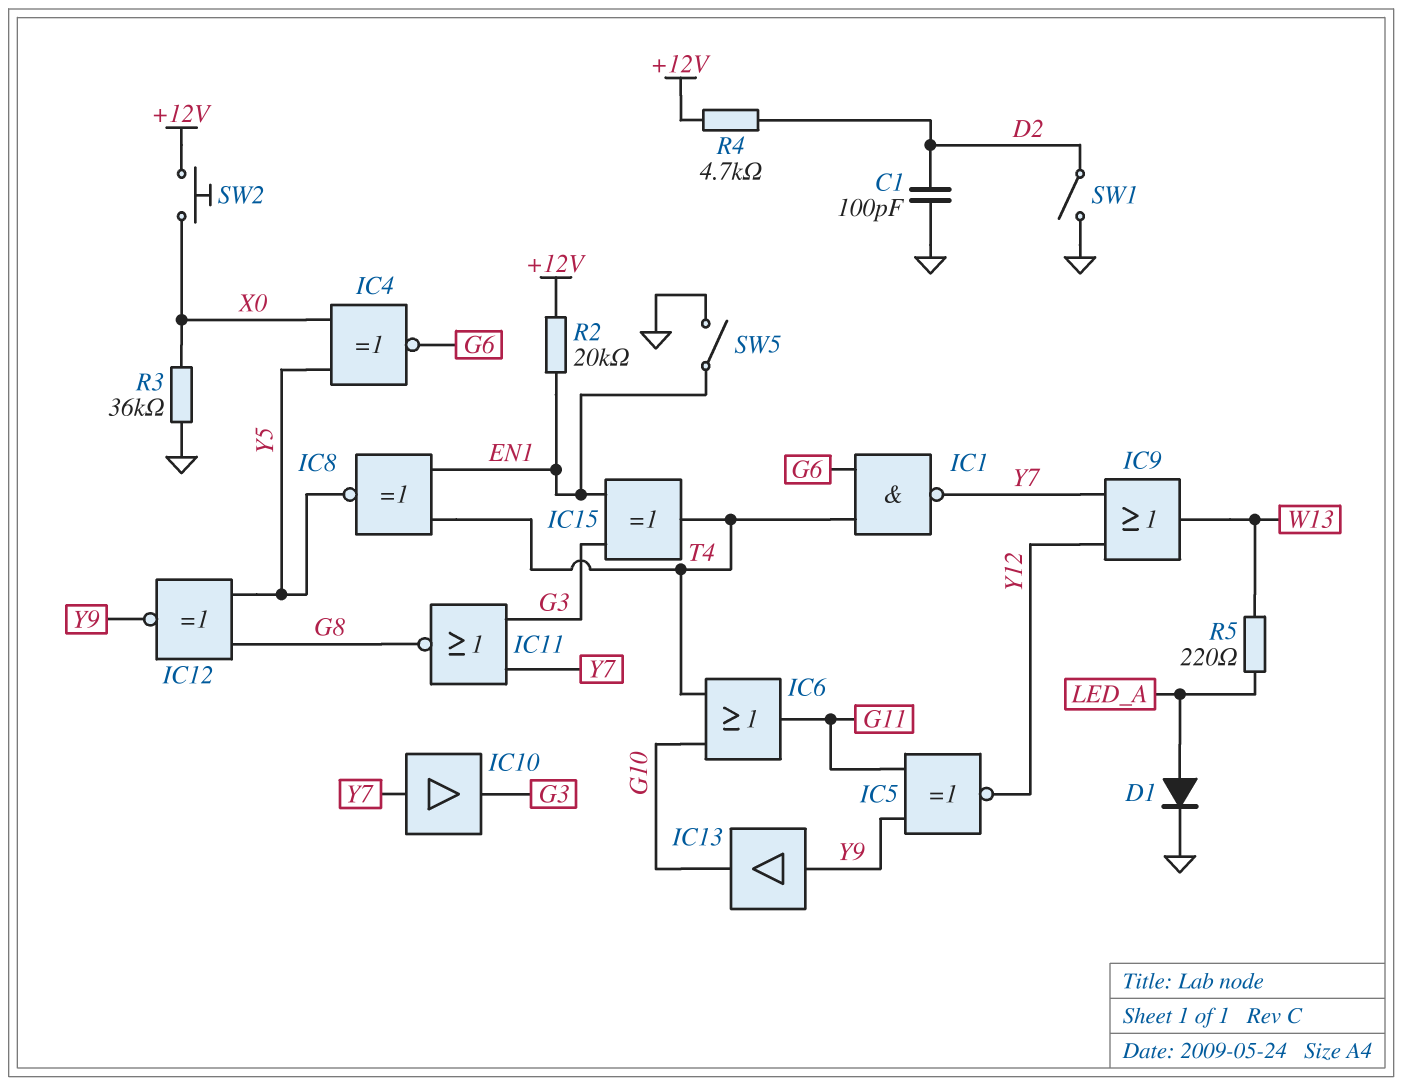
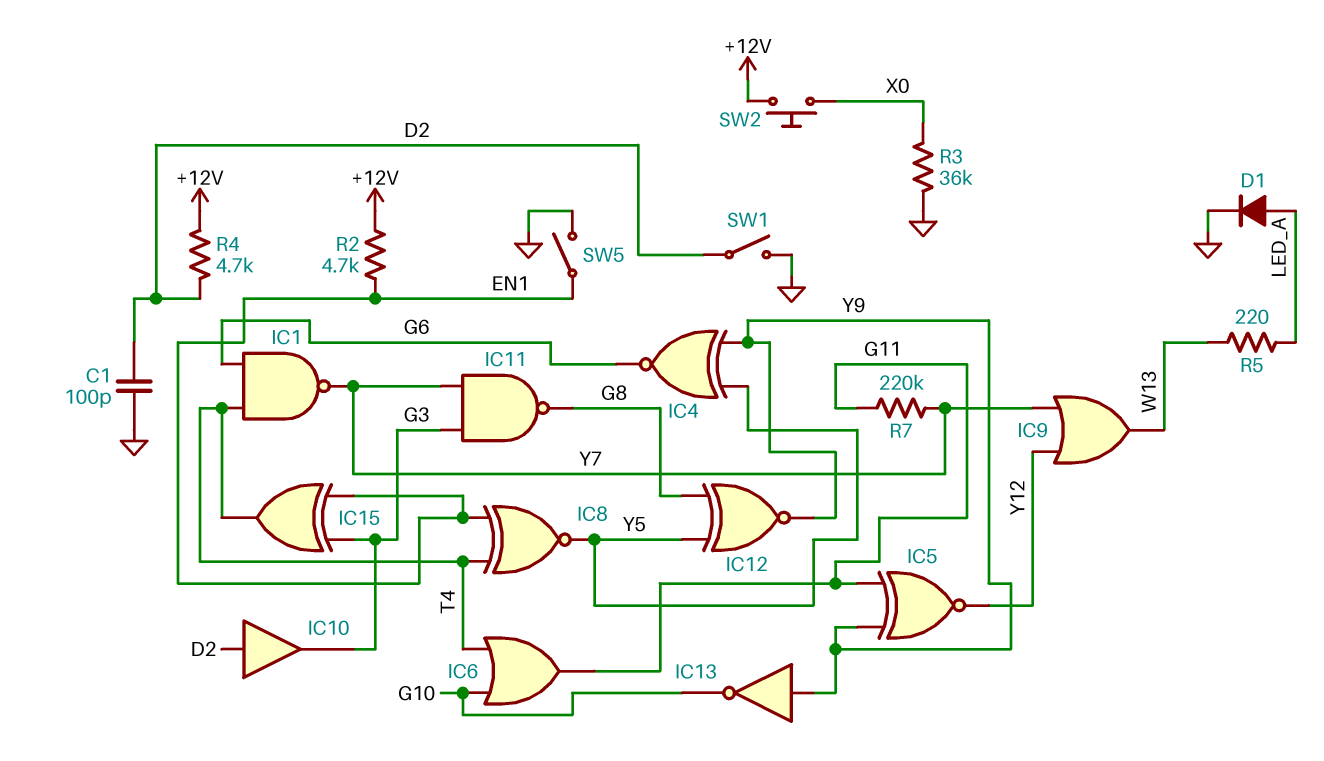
IC4: XNOR (in X0, in Y5, out G6) -> XNOR (in Y5, in Y9, out G6)
IC10: buffer (in Y7, out G3) -> buffer (in D2, out G3)
IC11: NOR (in G3, in Y7, out G8) -> NAND (in G3, in Y7, out G8)
IC13: buffer (in Y9, out G10) -> NOT (in Y9, out G10)
R2: 20k (+12V, EN1) -> 4.7k (+12V, EN1)
R7: none -> 220k (G11, Y7)

